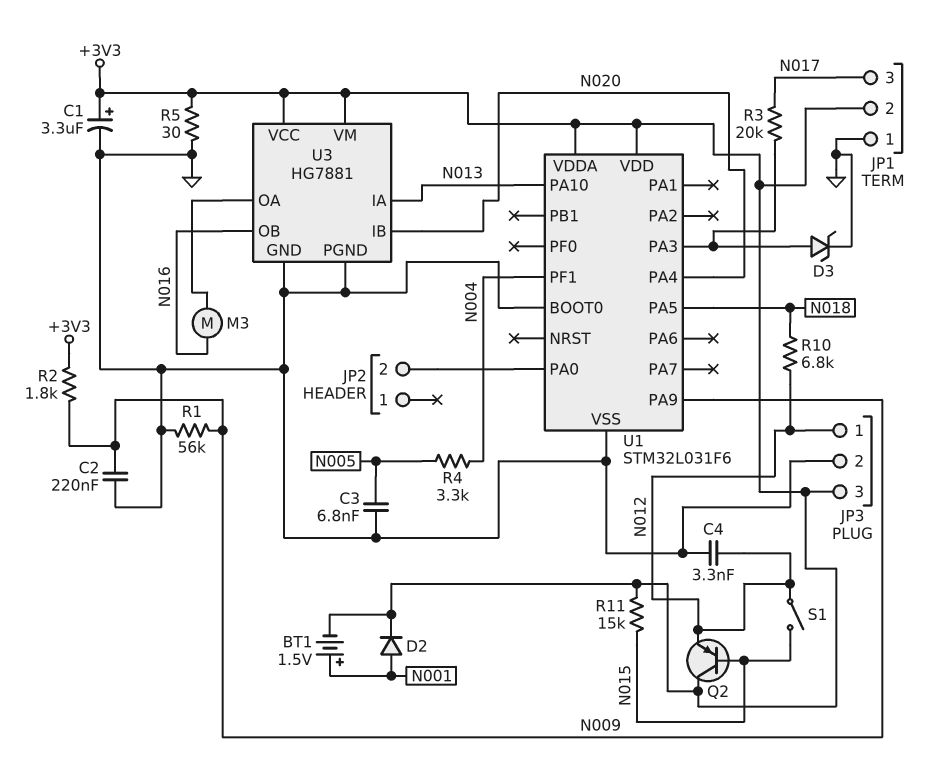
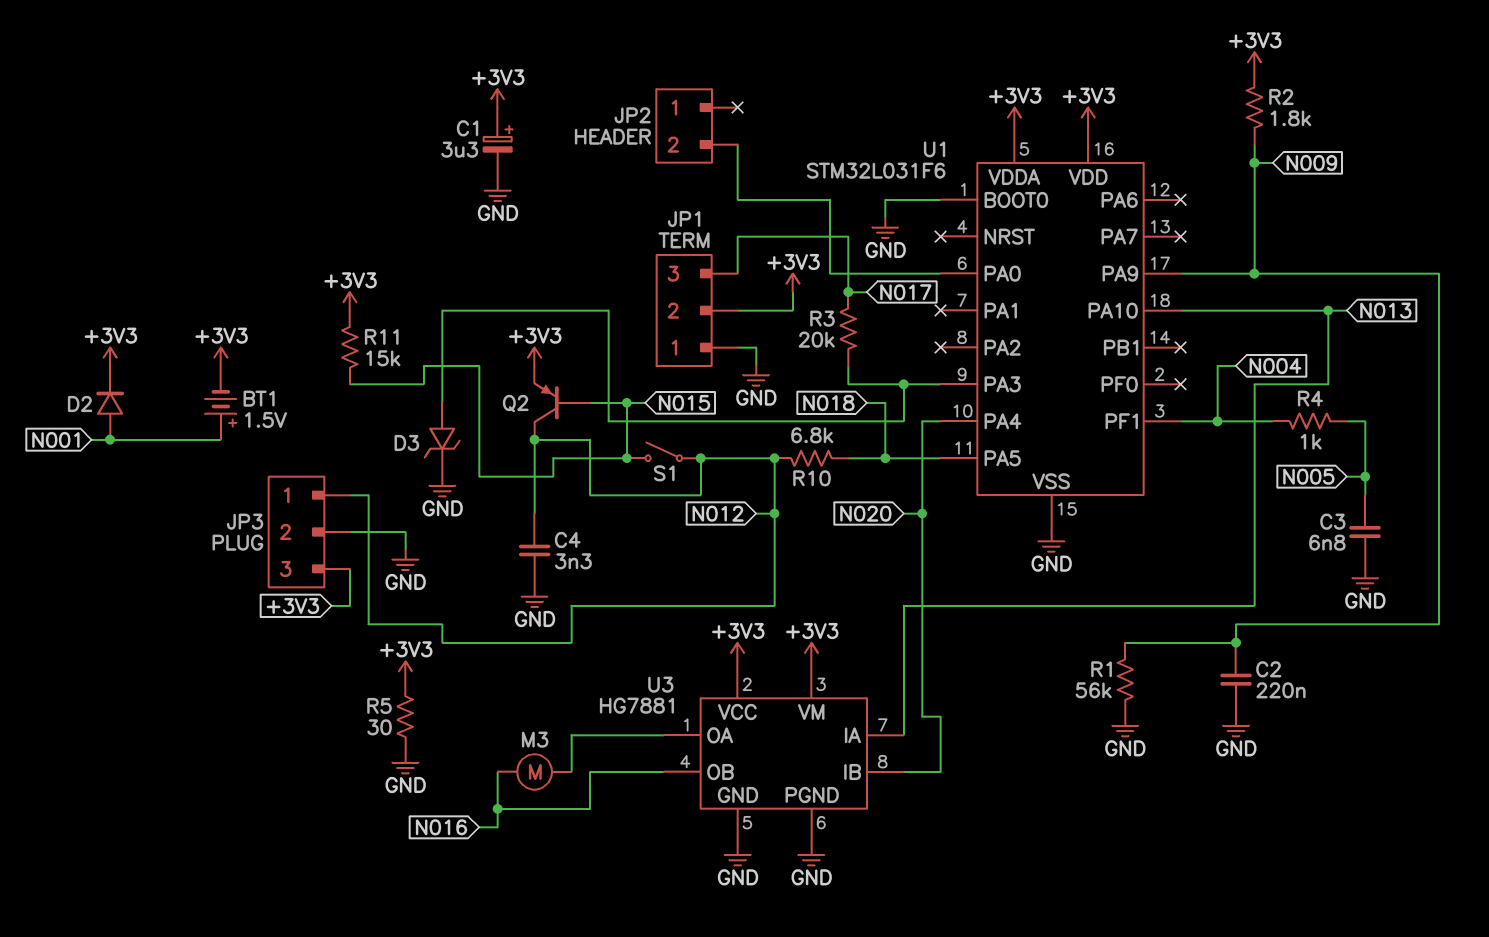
Q2: PNP (B N015, C +3V3, E N012) -> PNP (B N015, C N012, E +3V3)
R4: 3.3k (N004, N005) -> 1k (N004, N005)

